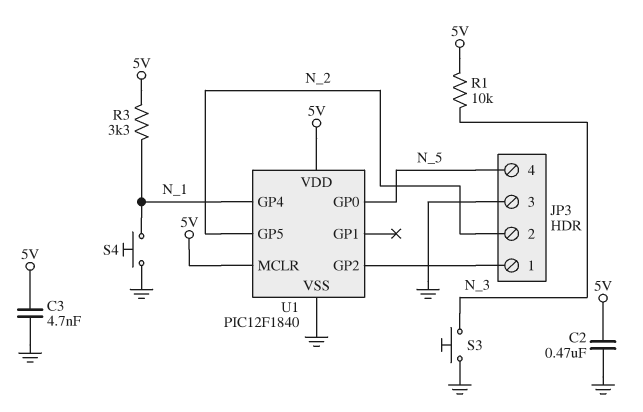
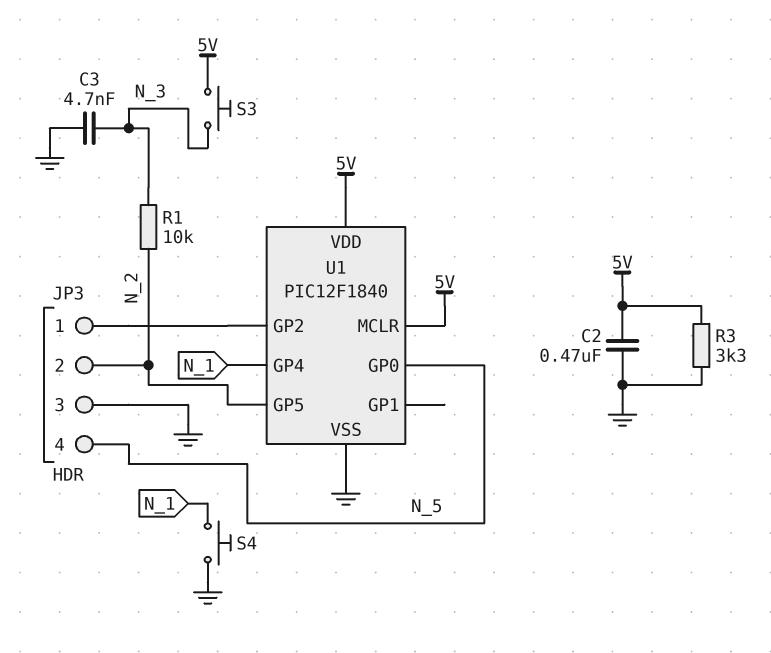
C3: 4.7nF (5V, GND) -> 4.7nF (GND, N_3)
R1: 10k (5V, N_3) -> 10k (N_2, N_3)
R3: 3.3k (5V, N_1) -> 3.3k (5V, GND)
S3: button (GND, N_3) -> button (5V, N_3)

